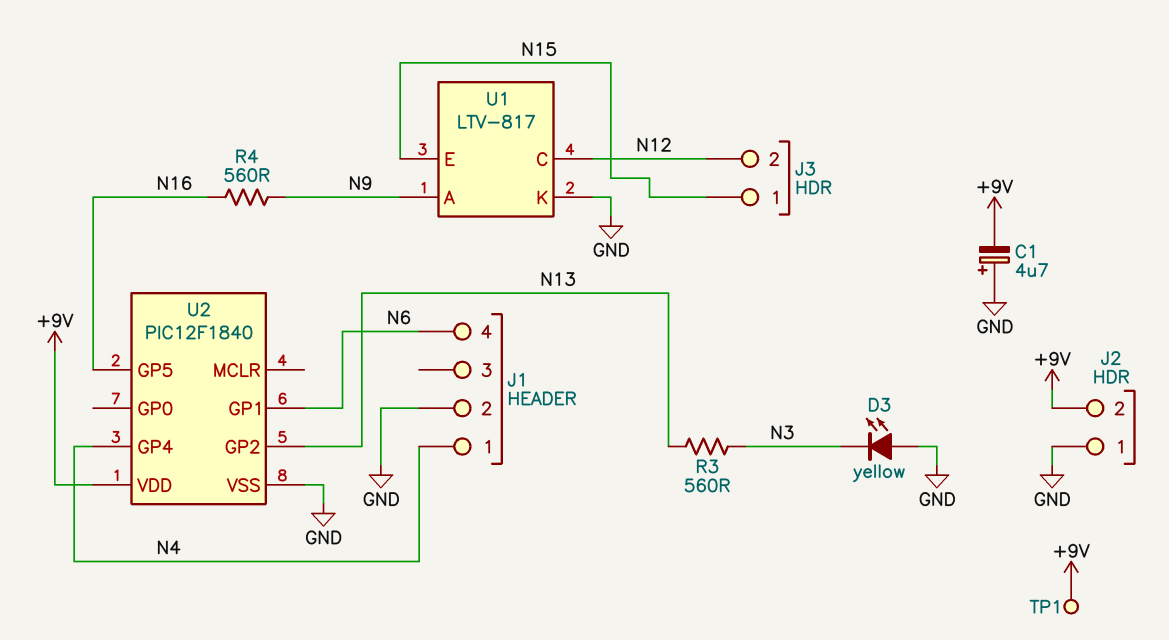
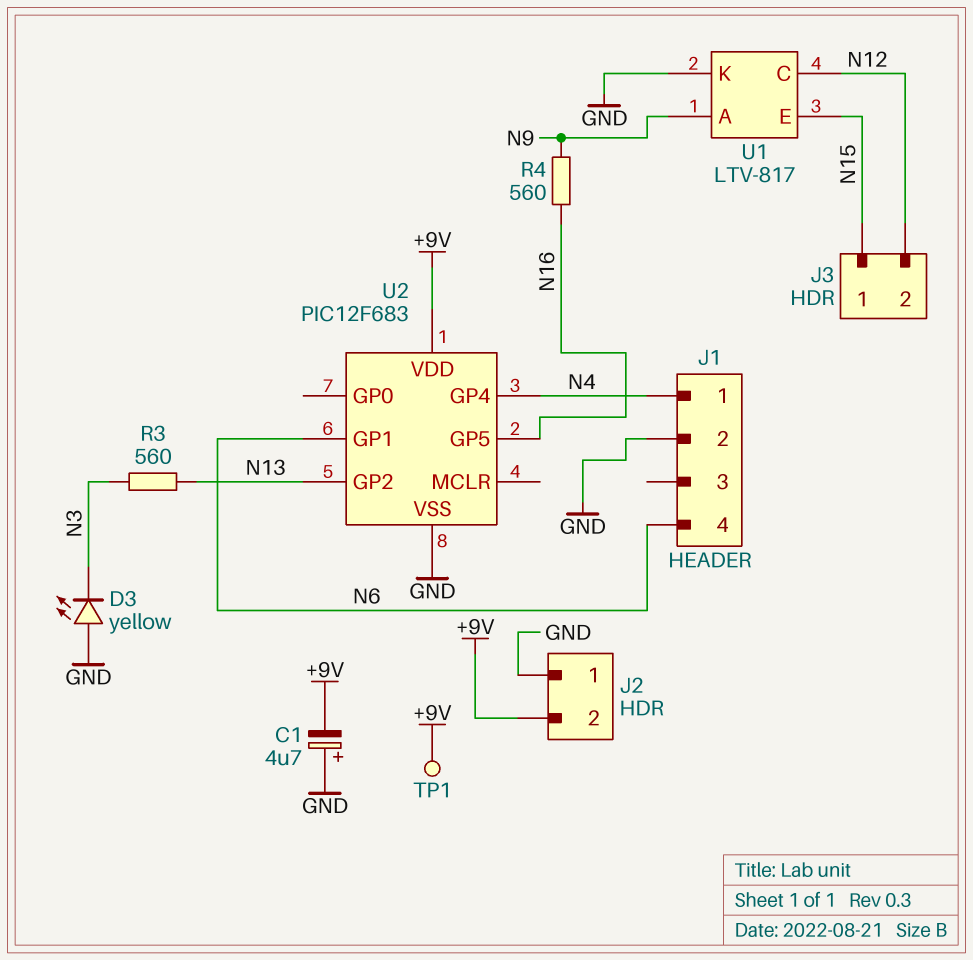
U2: PIC12F1840 -> PIC12F683

